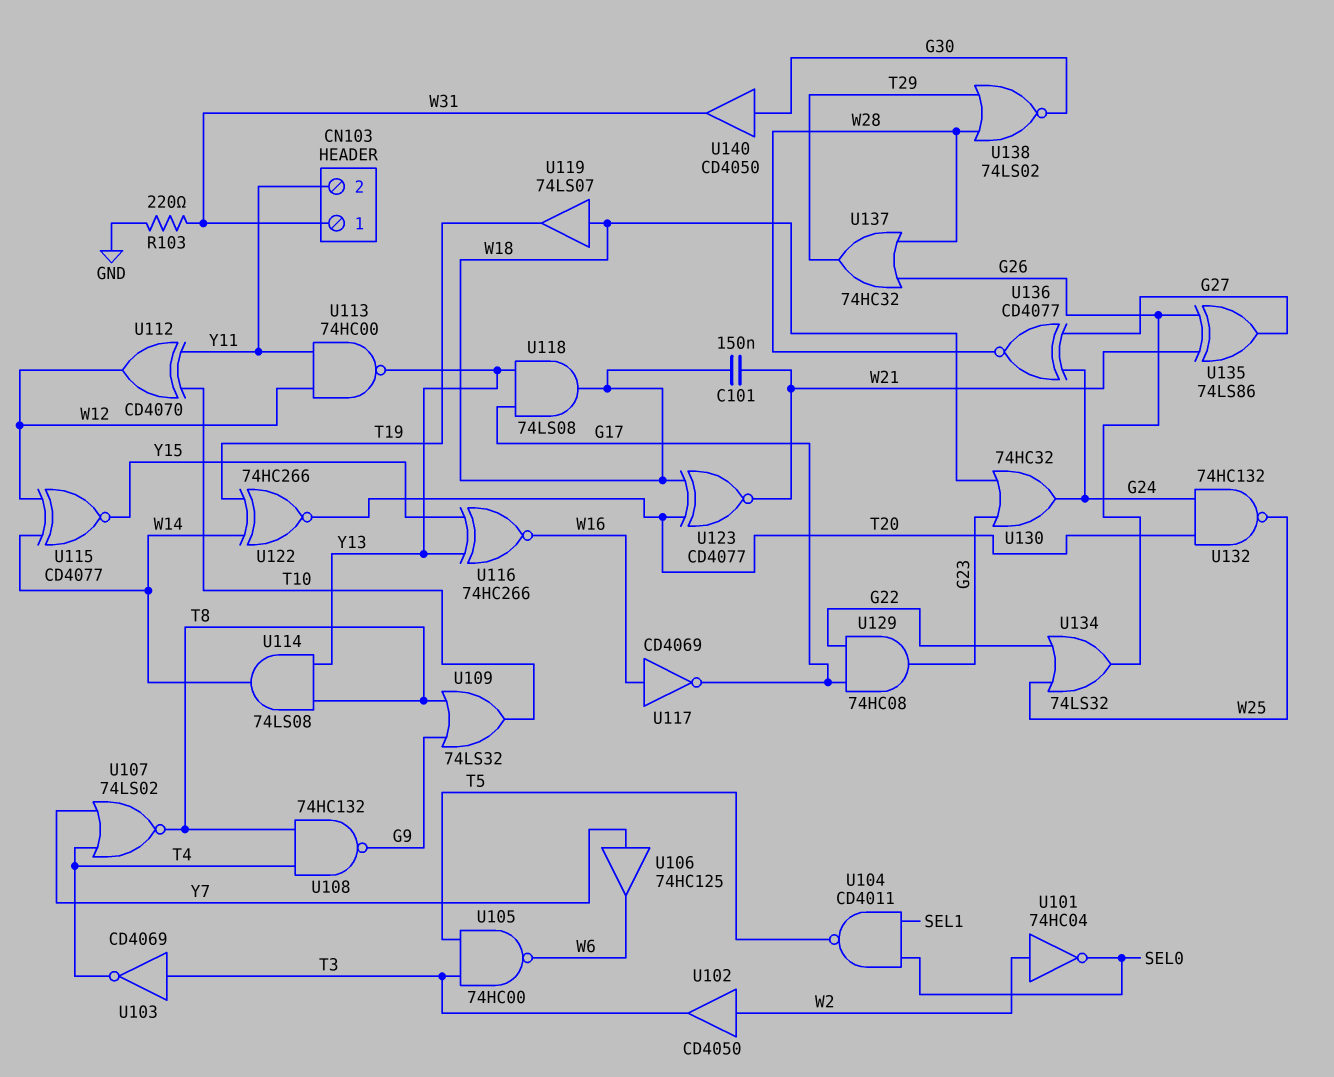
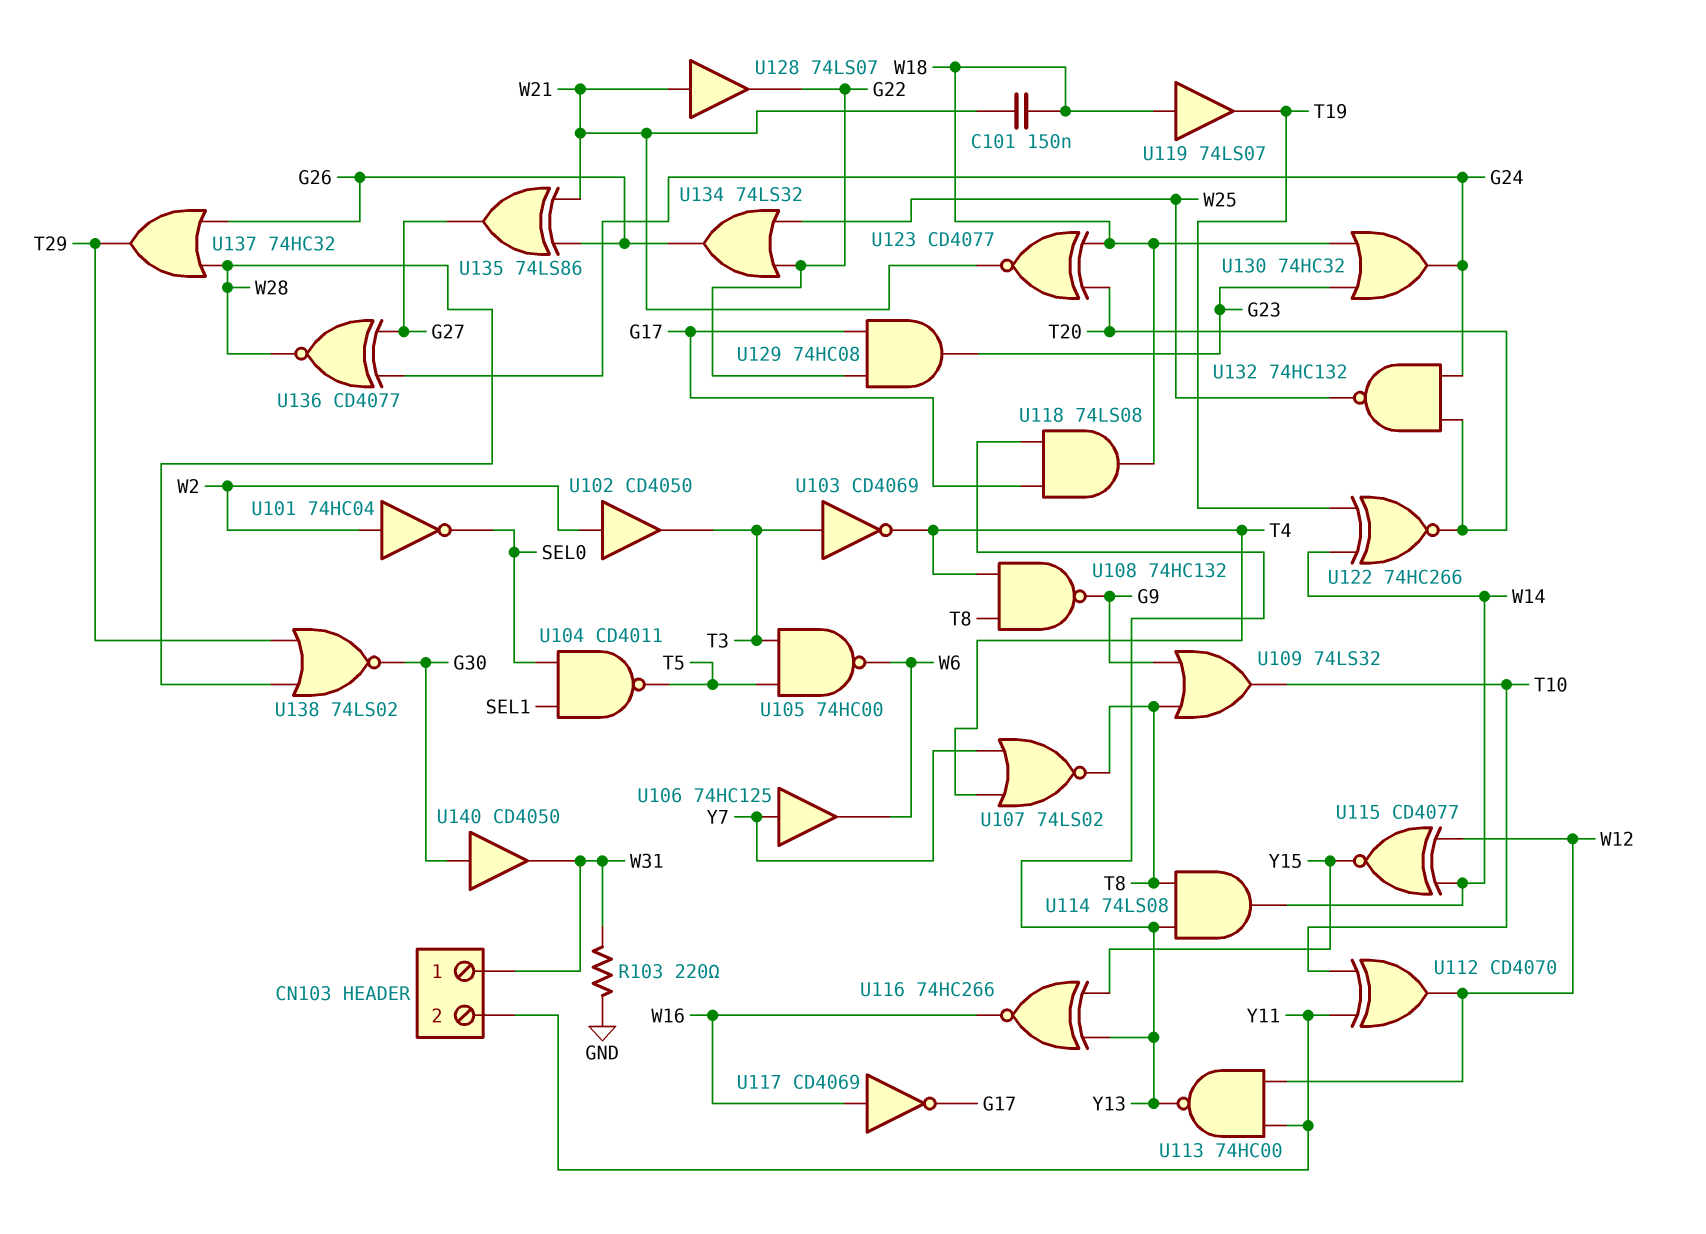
U128: none -> buffer 74LS07 (in W21, out G22)

